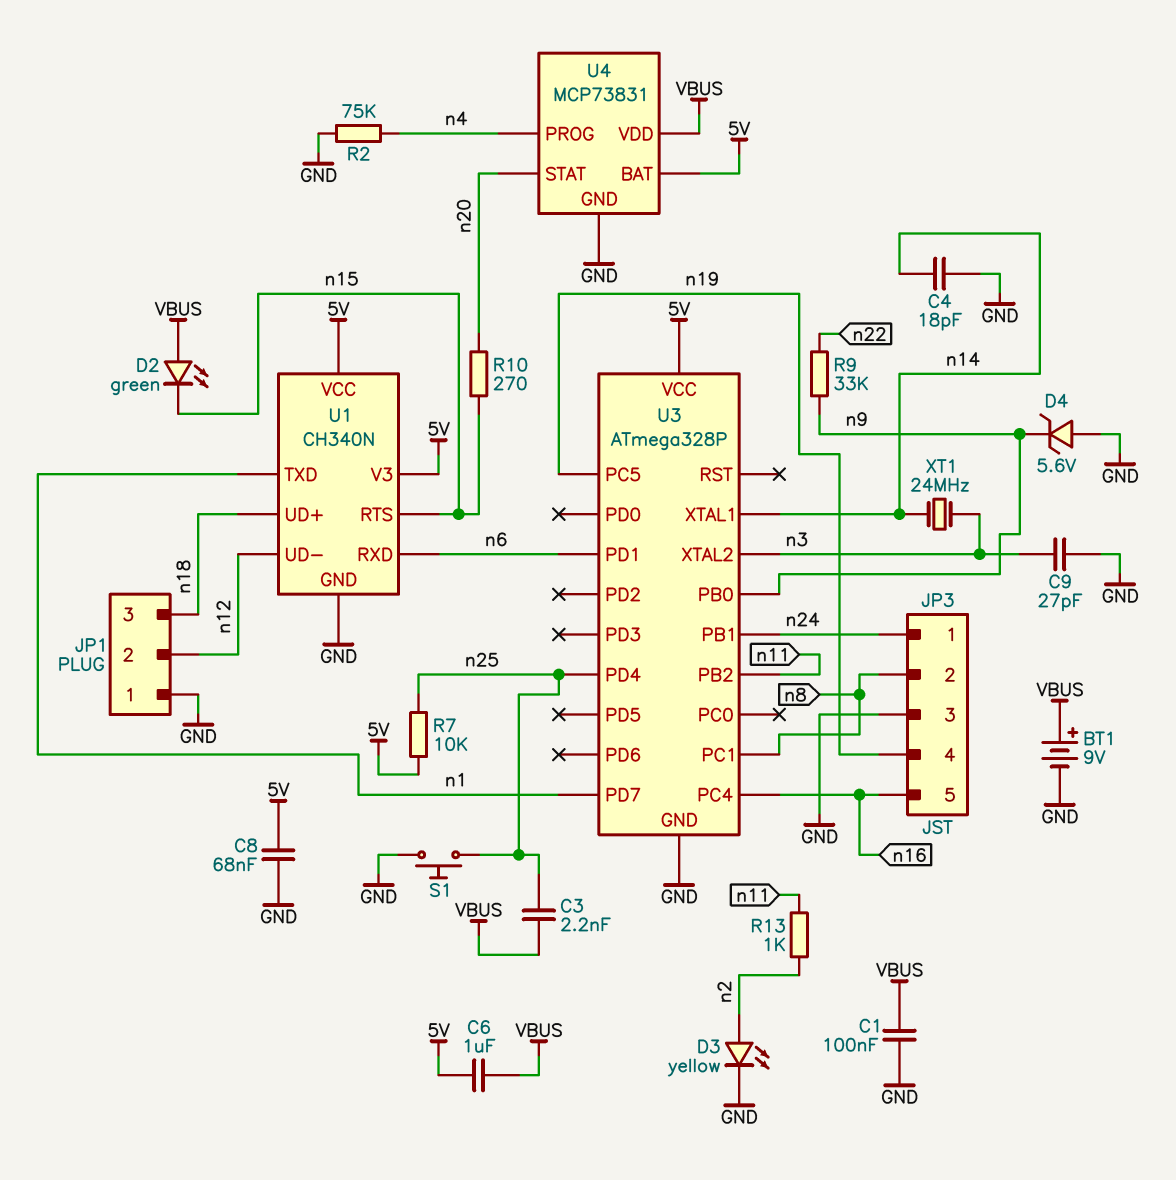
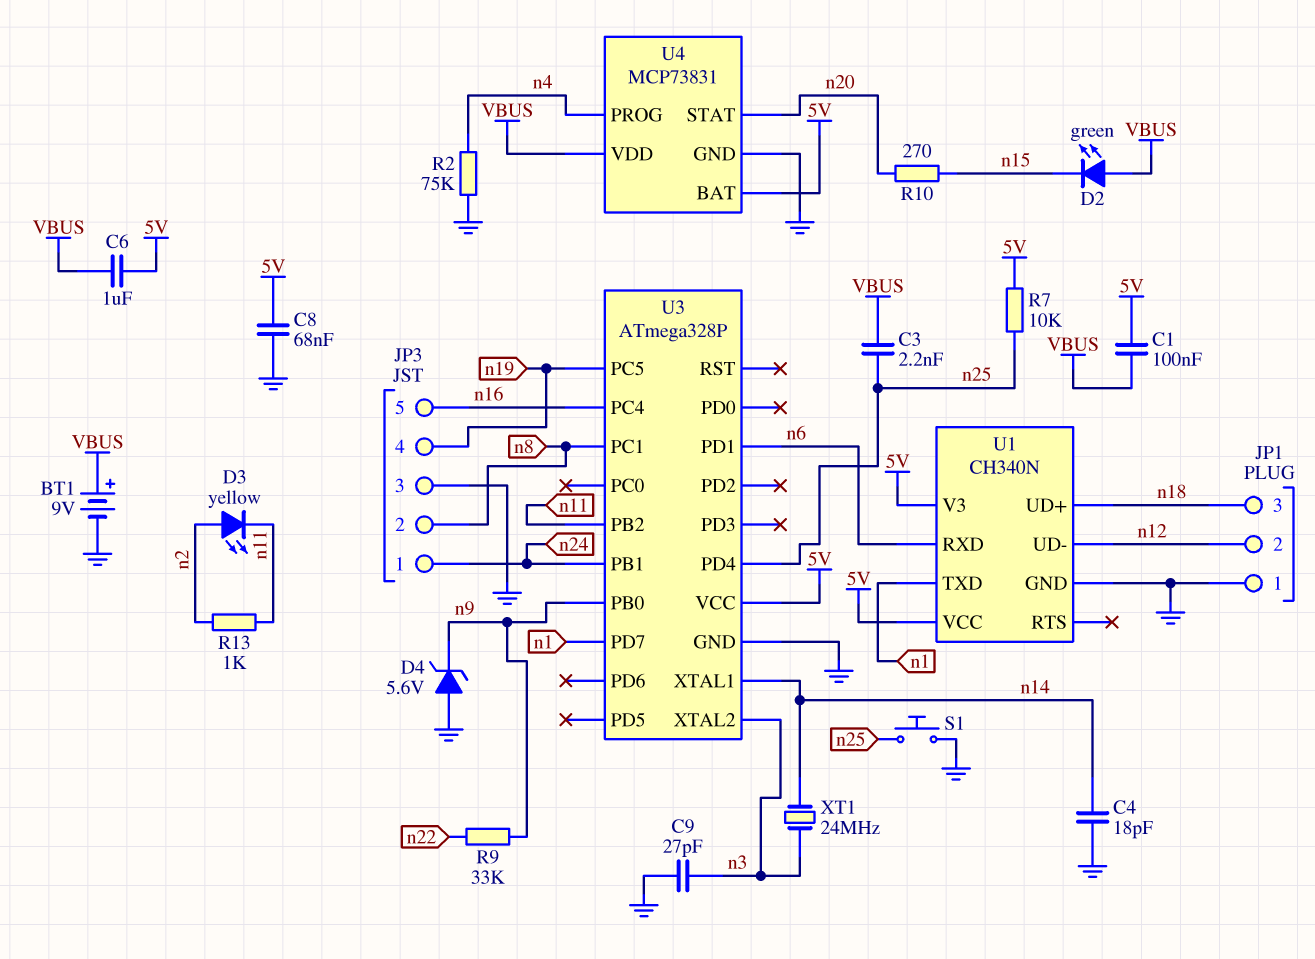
C1: 100nF (GND, VBUS) -> 100nF (5V, VBUS)
D3: LED yellow (A n2, K GND) -> LED yellow (A n2, K n11)
U1 pin RTS: n15 -> none

